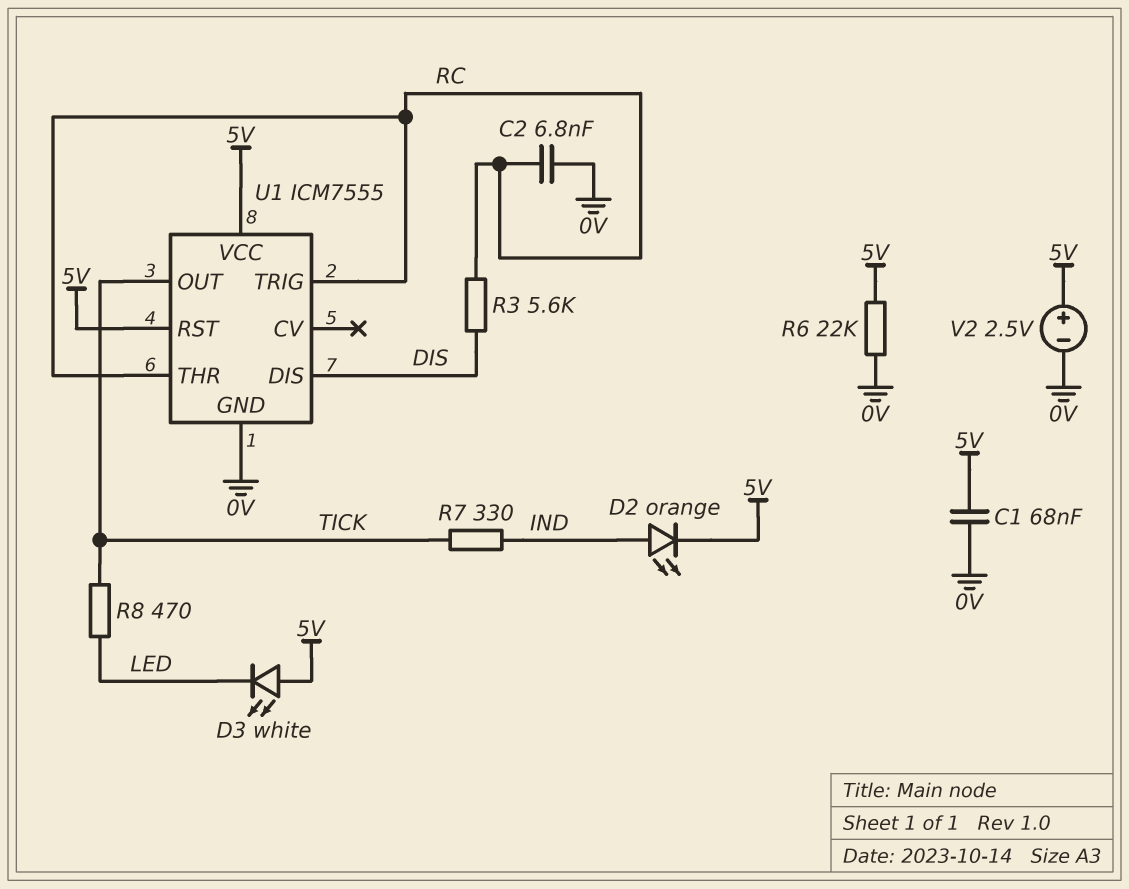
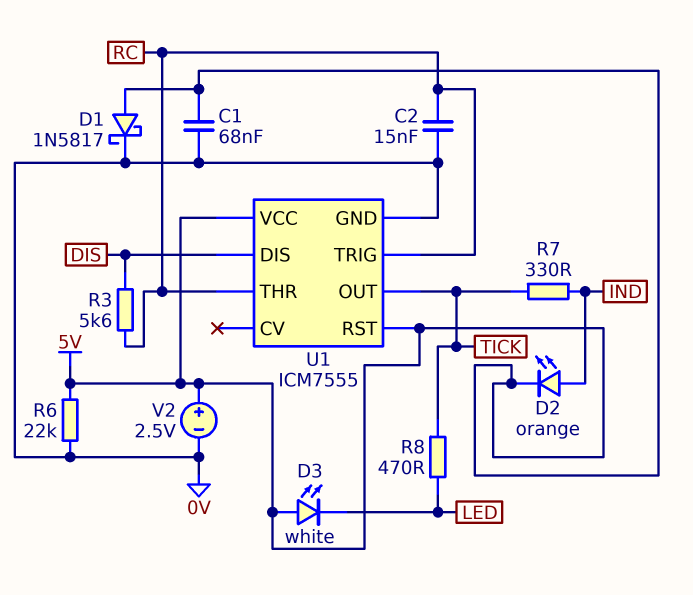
C2: 6.8nF (0V, RC) -> 15nF (0V, RC)
D1: none -> schottky 1N5817 (A 5V, K 0V)

